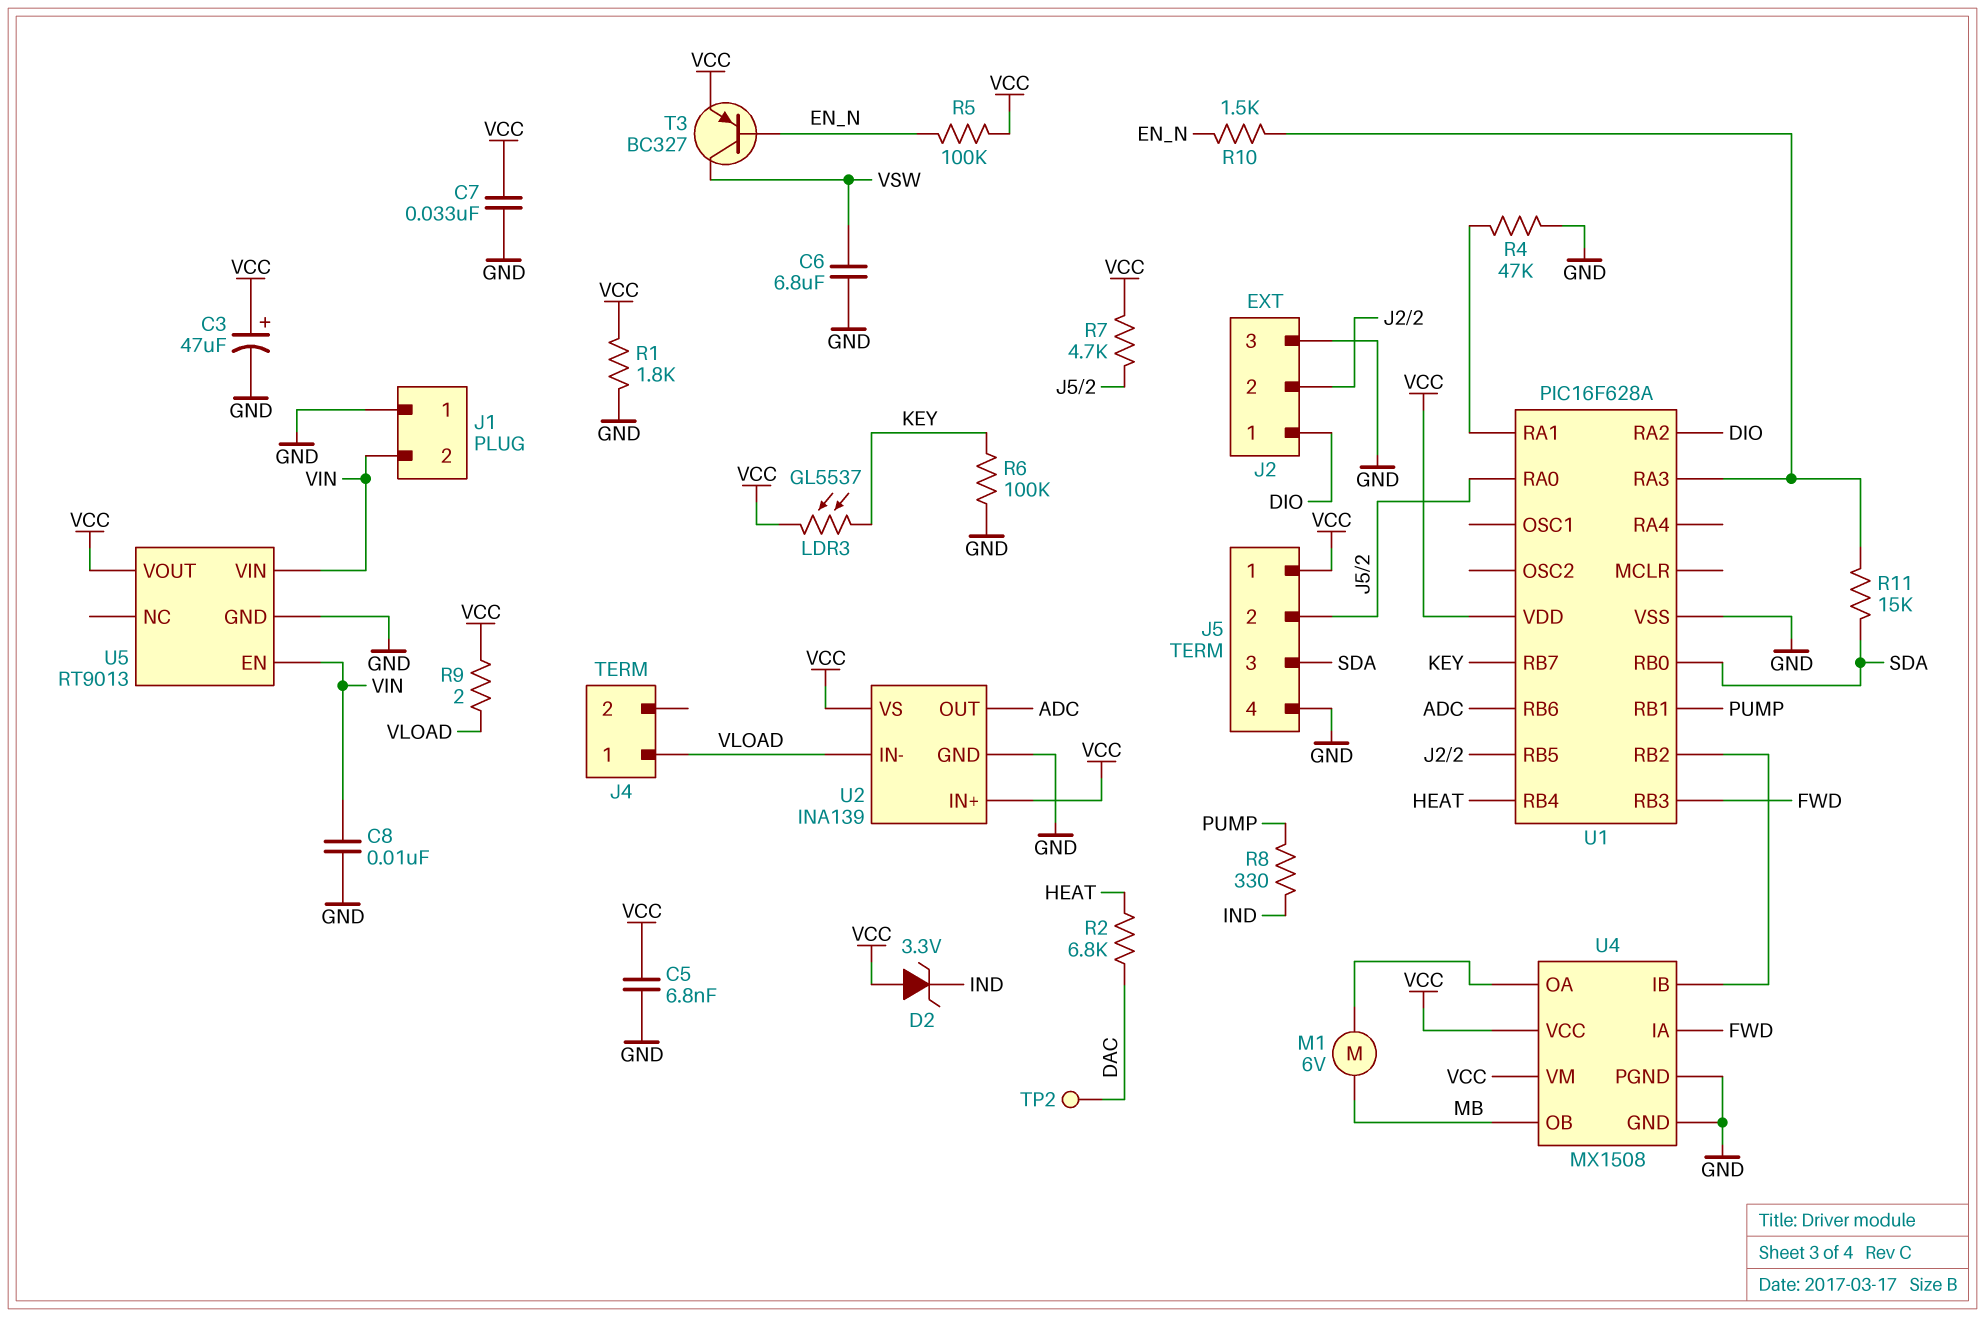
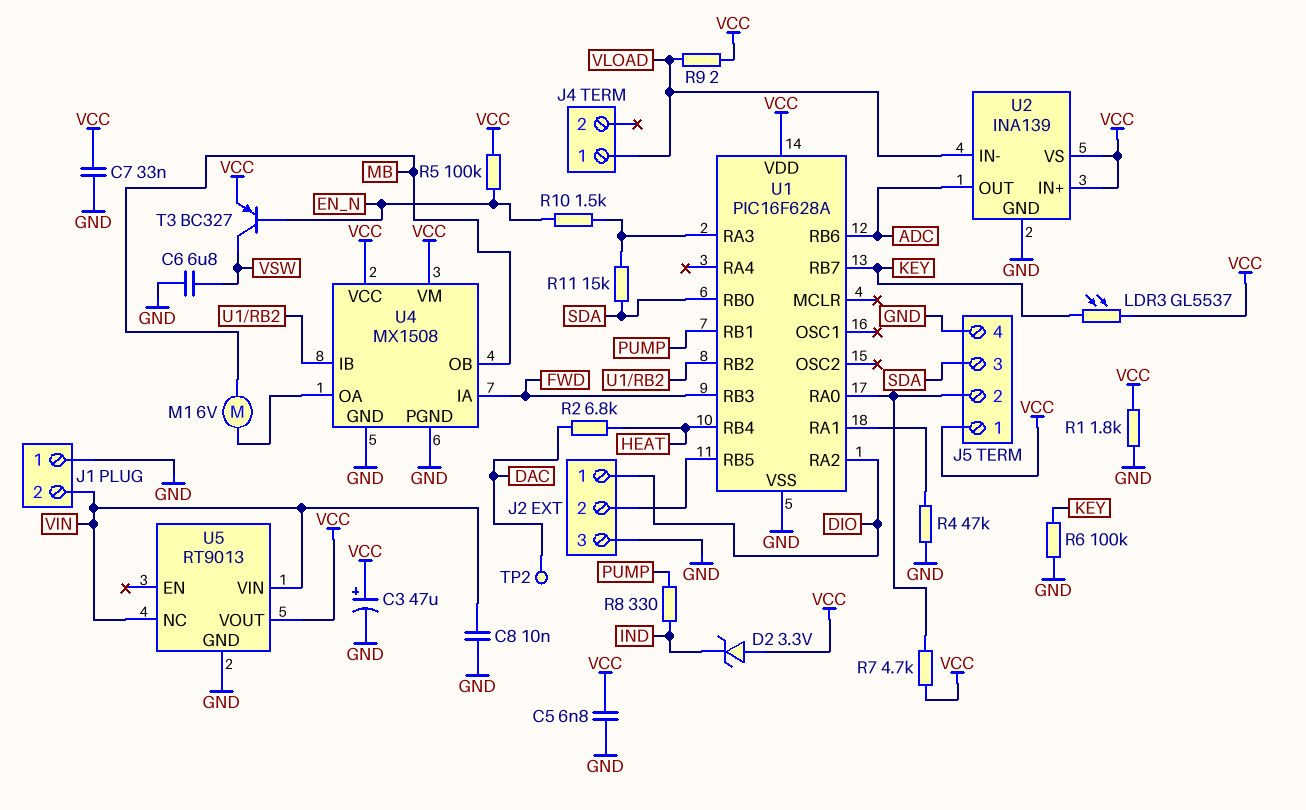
U5 pin EN: VIN -> none
U5 pin NC: none -> VIN

